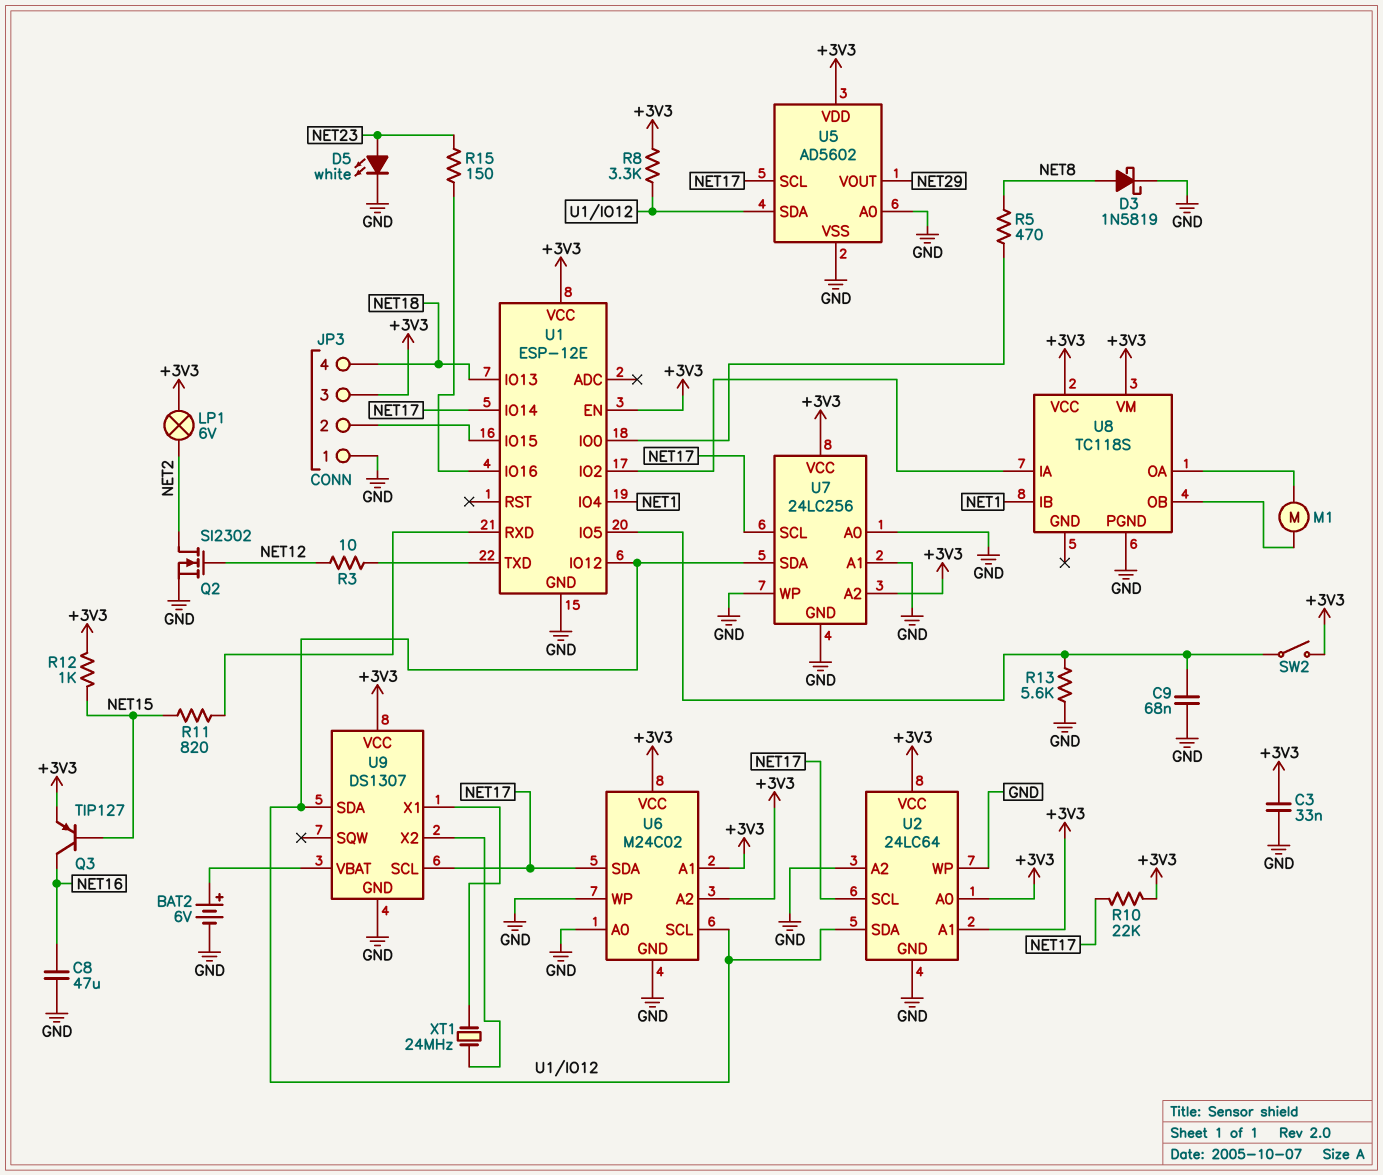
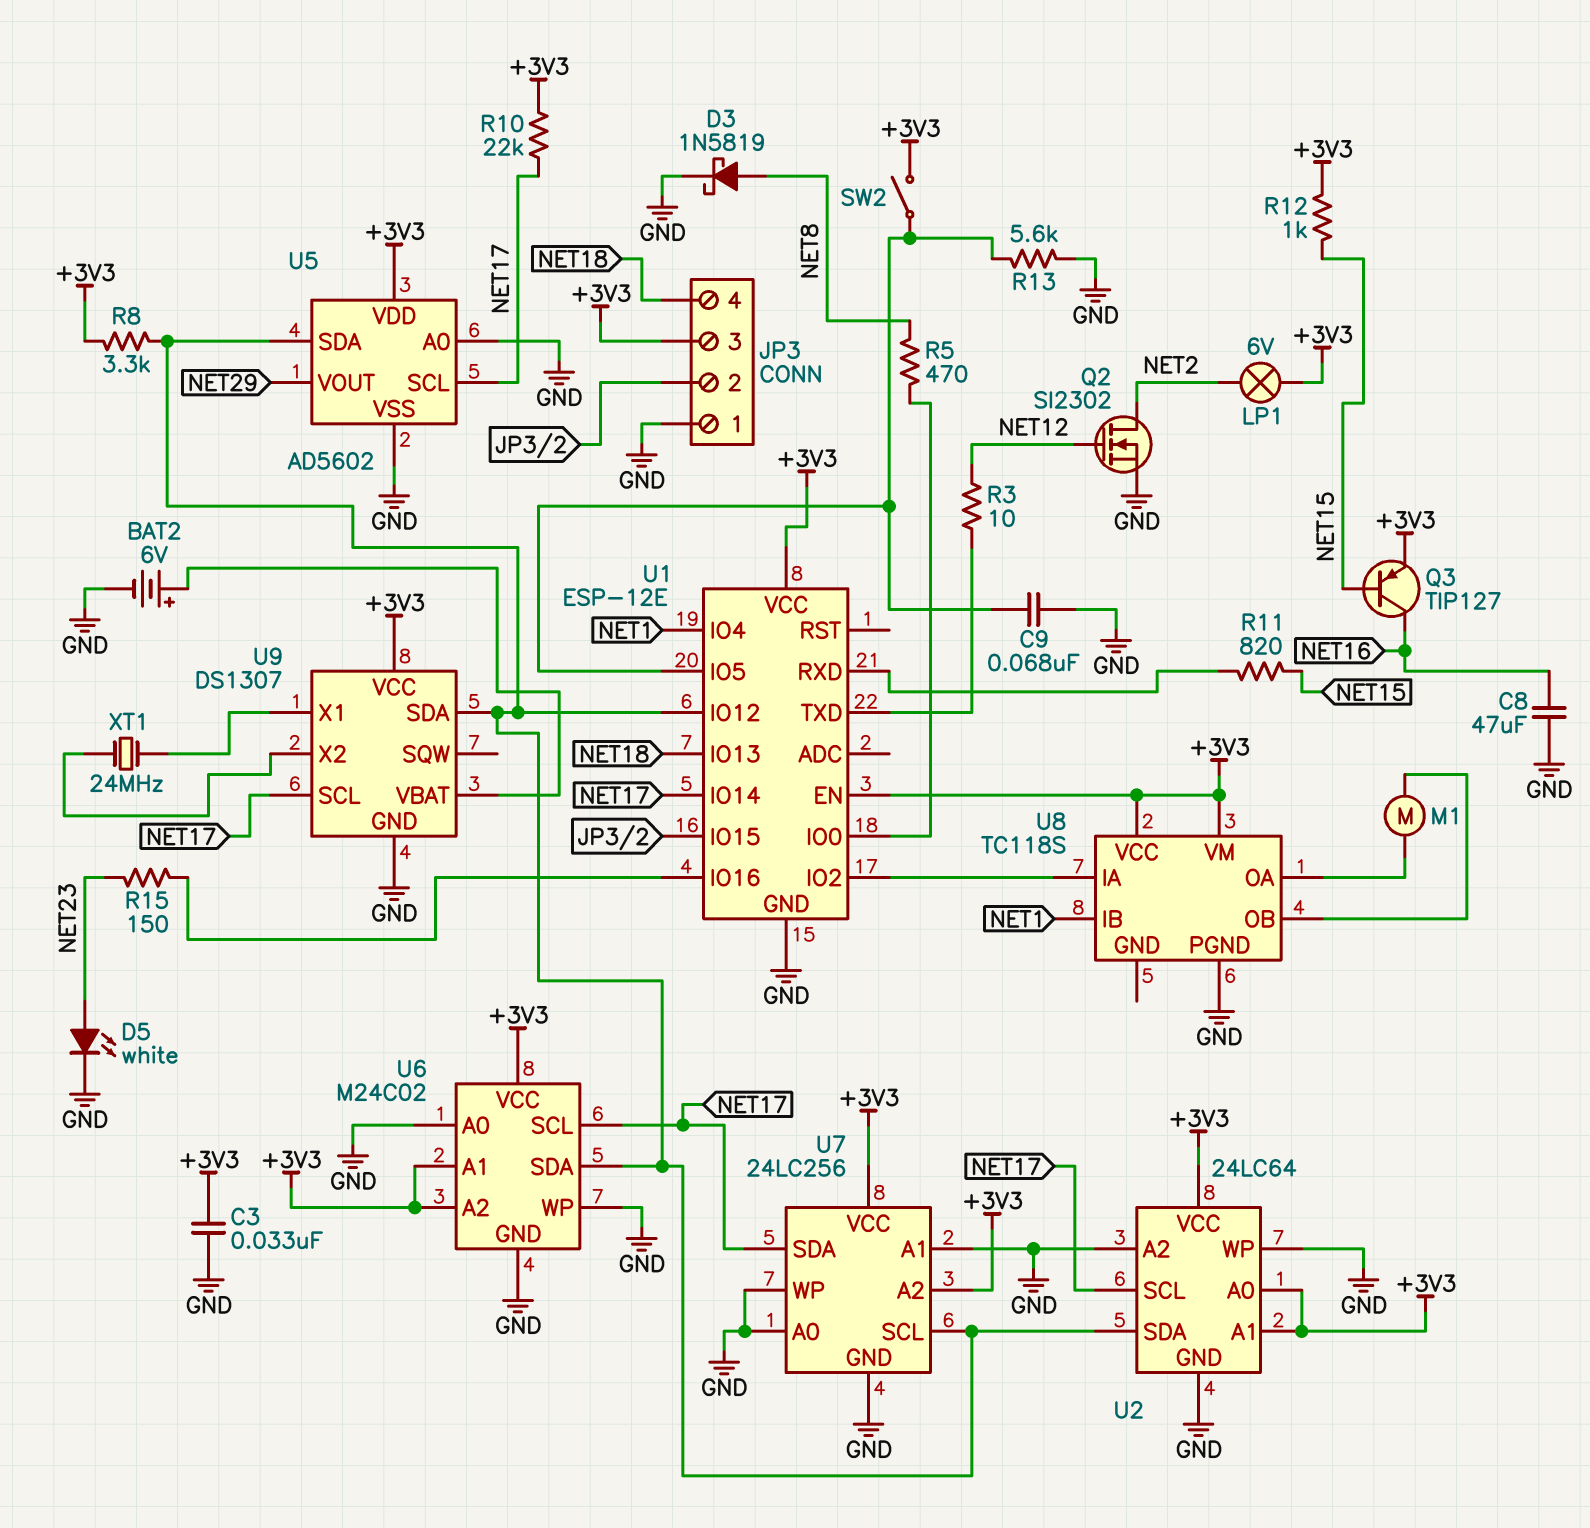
U6 pin SCL: U1/IO12 -> NET17
U6 pin SDA: NET17 -> U1/IO12
U7 pin SCL: NET17 -> U1/IO12
U7 pin SDA: U1/IO12 -> NET17

